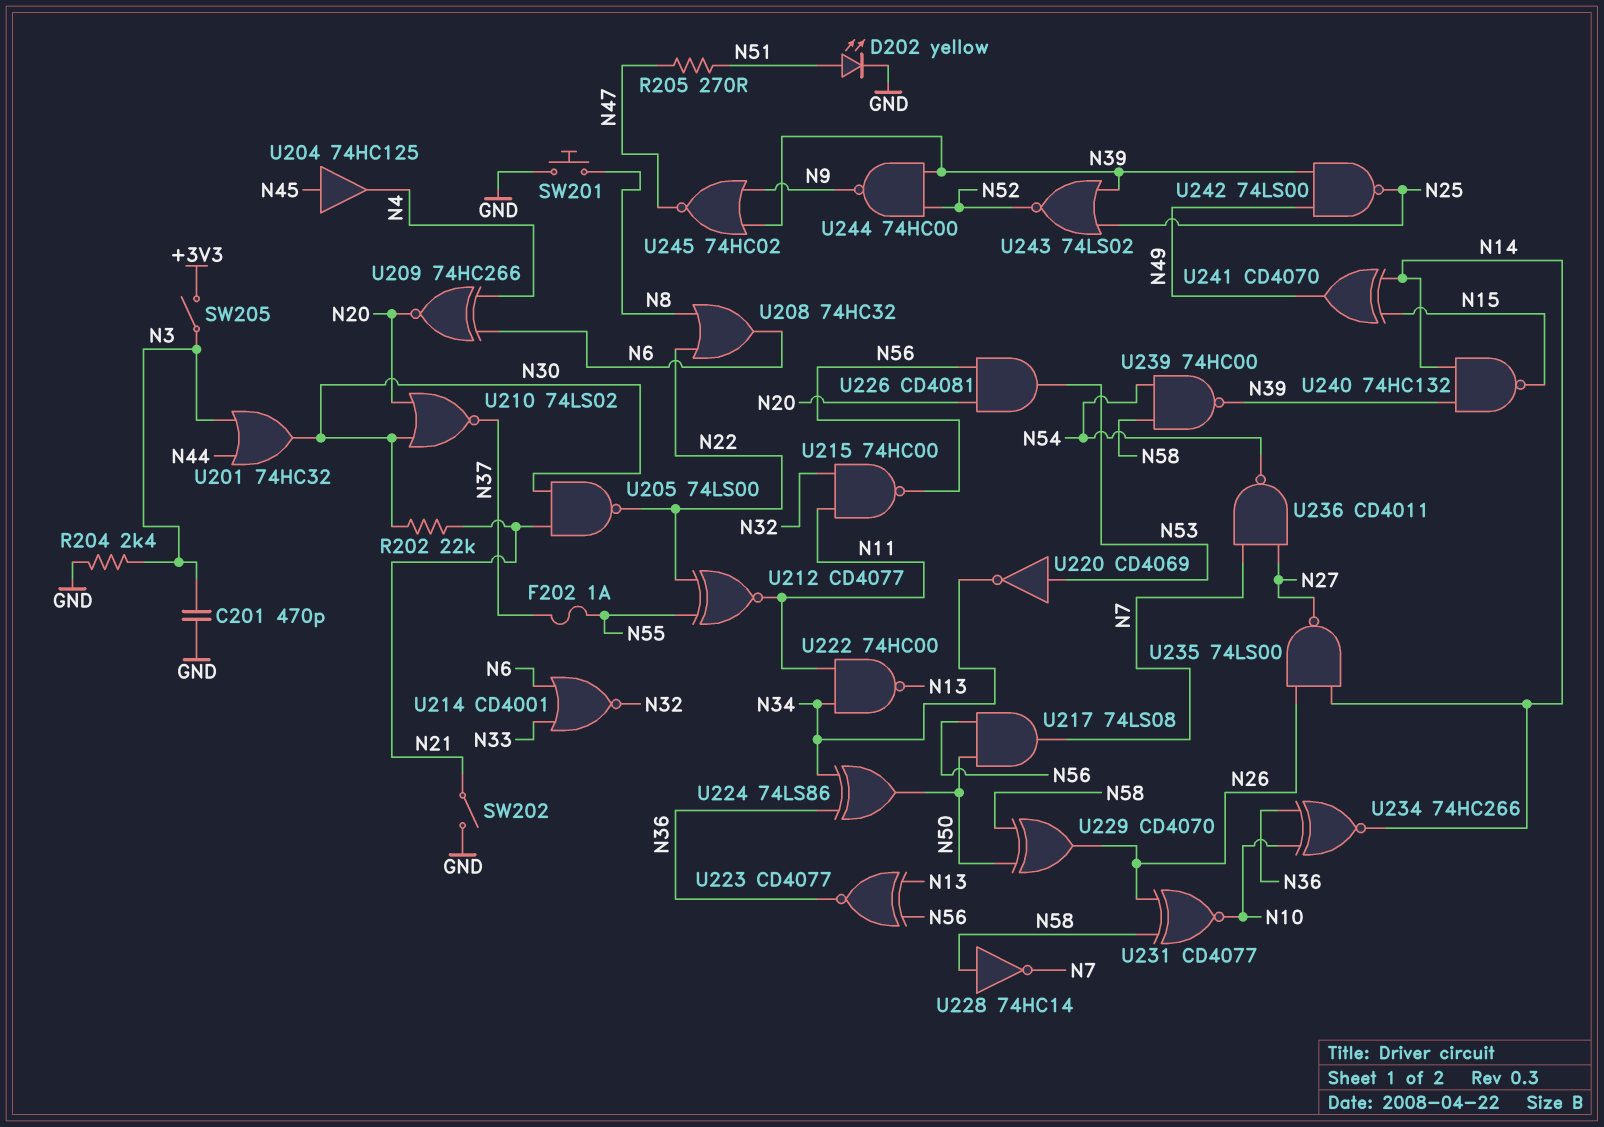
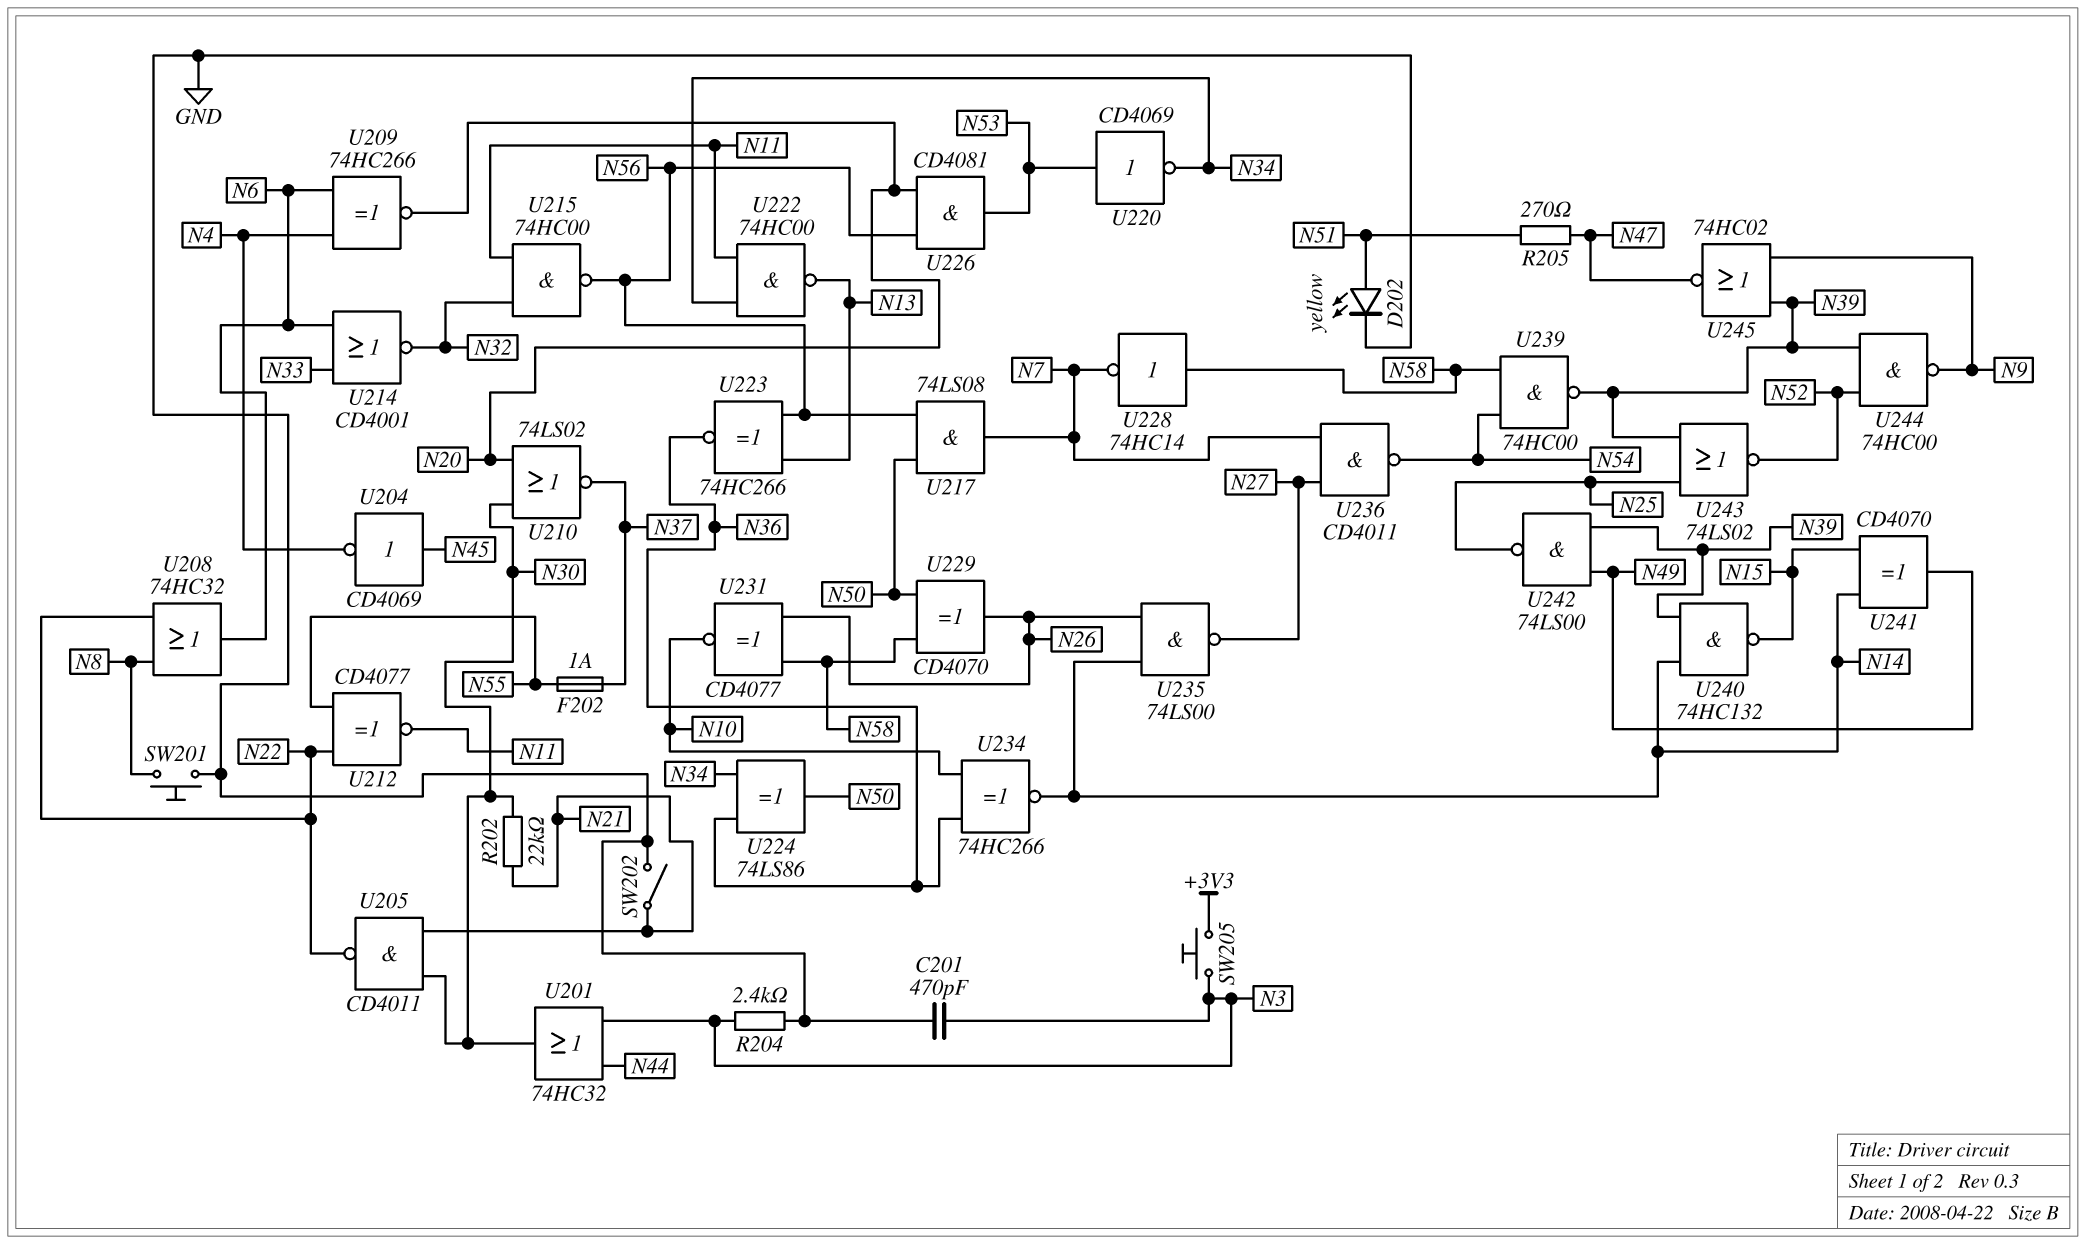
SW205: switch (+3V3, N3) -> button (+3V3, N3)
U204: buffer 74HC125 (in N45, out N4) -> NOT CD4069 (in N45, out N4)
U205: NAND 74LS00 (in N21, in N30, out N22) -> NAND CD4011 (in N21, in N30, out N22)
U223: XNOR CD4077 (in N13, in N56, out N36) -> XNOR 74HC266 (in N13, in N56, out N36)

